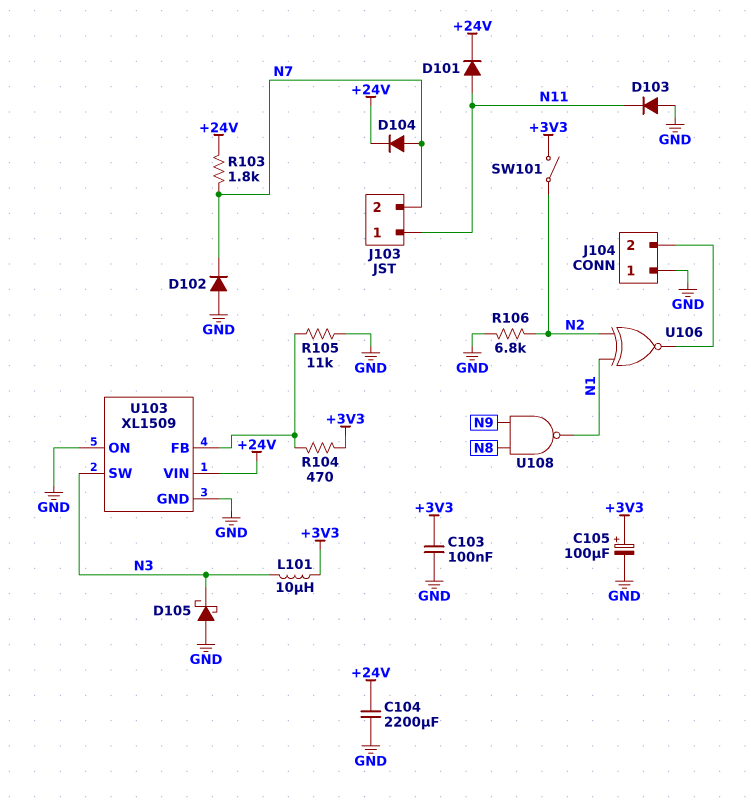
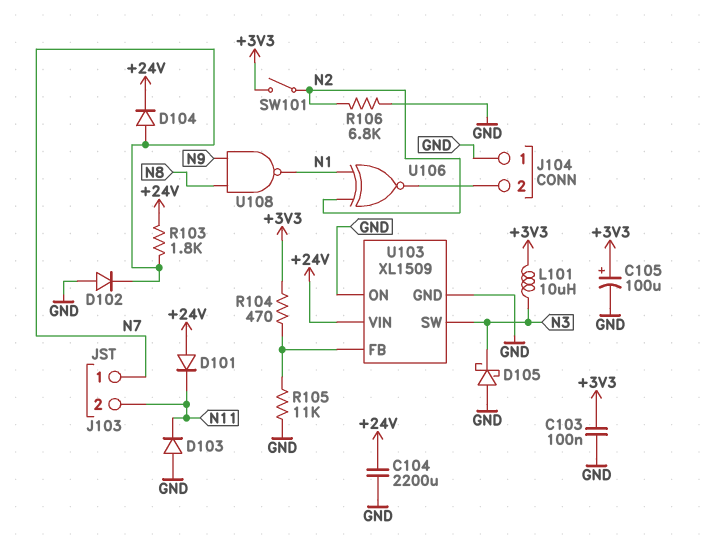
D101: diode (A N11, K +24V) -> diode (A +24V, K N11)
J103 pin 1: N11 -> N7
J103 pin 2: N7 -> N11

